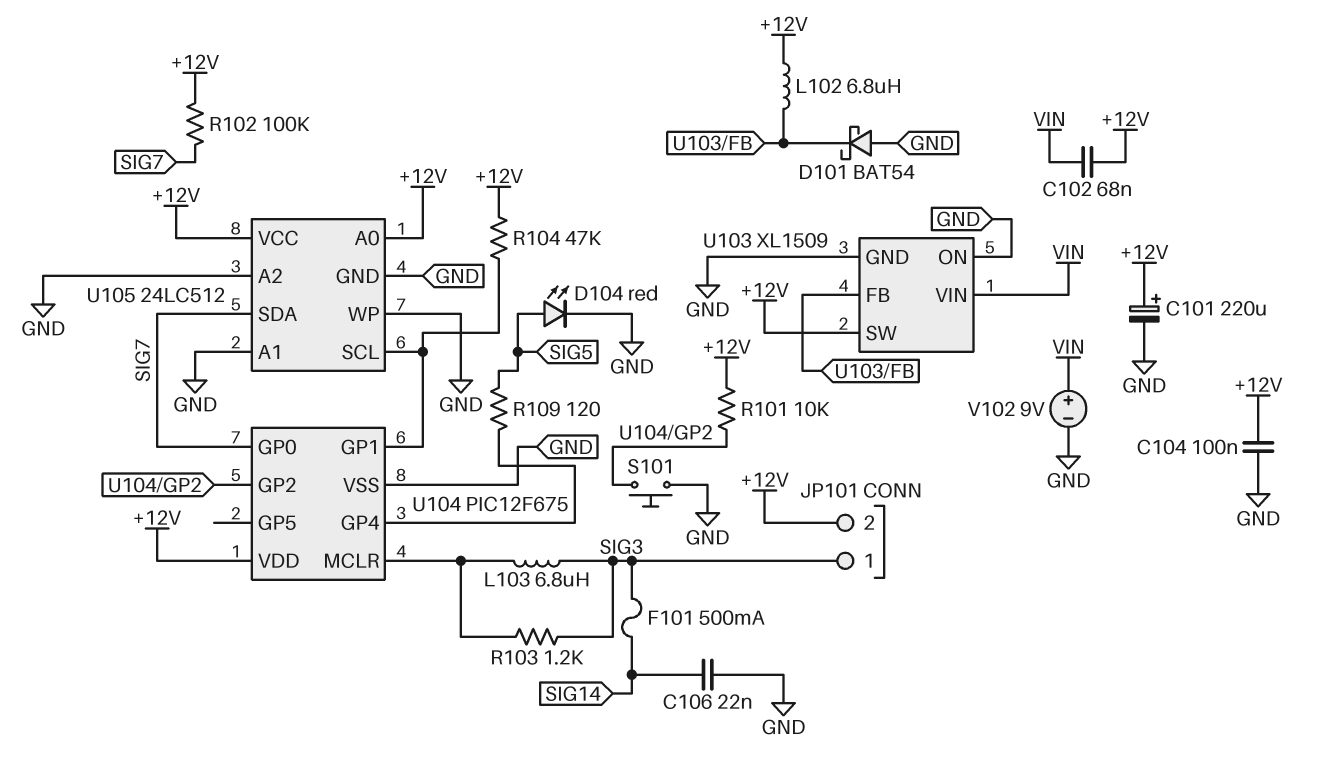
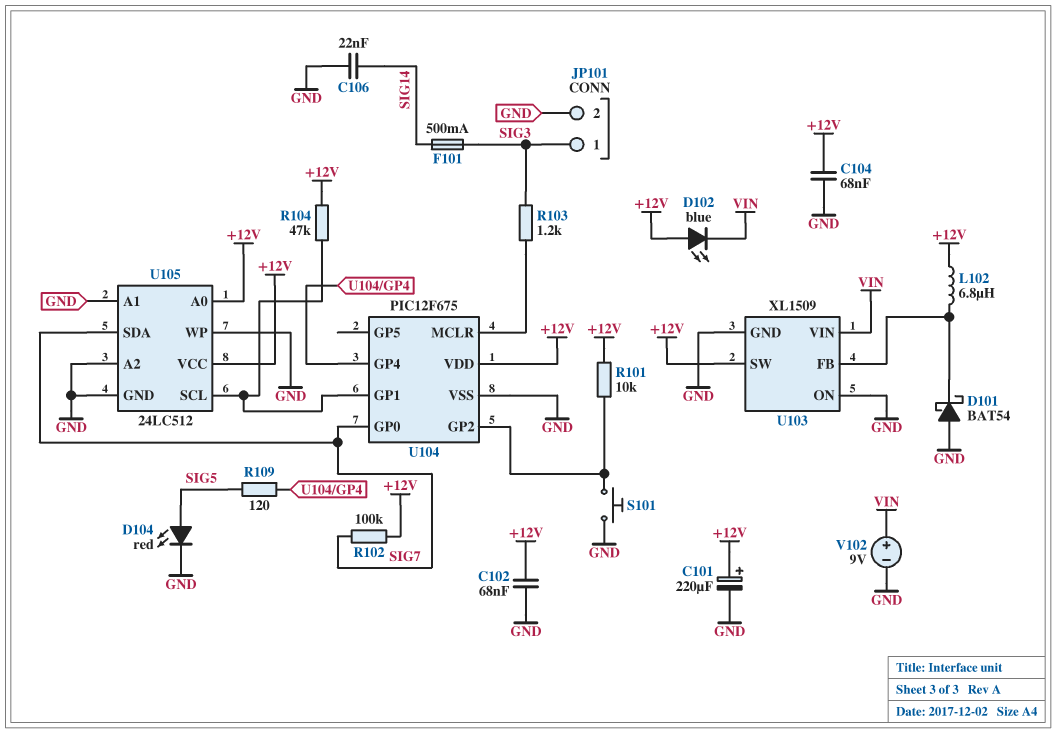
C102: 68nF (+12V, VIN) -> 68nF (+12V, GND)
C104: 100nF (+12V, GND) -> 68nF (+12V, GND)
D102: none -> LED blue (A +12V, K VIN)
JP101 pin 2: +12V -> GND
L103: 6.8uH (SIG3, U104/MCLR) -> none

